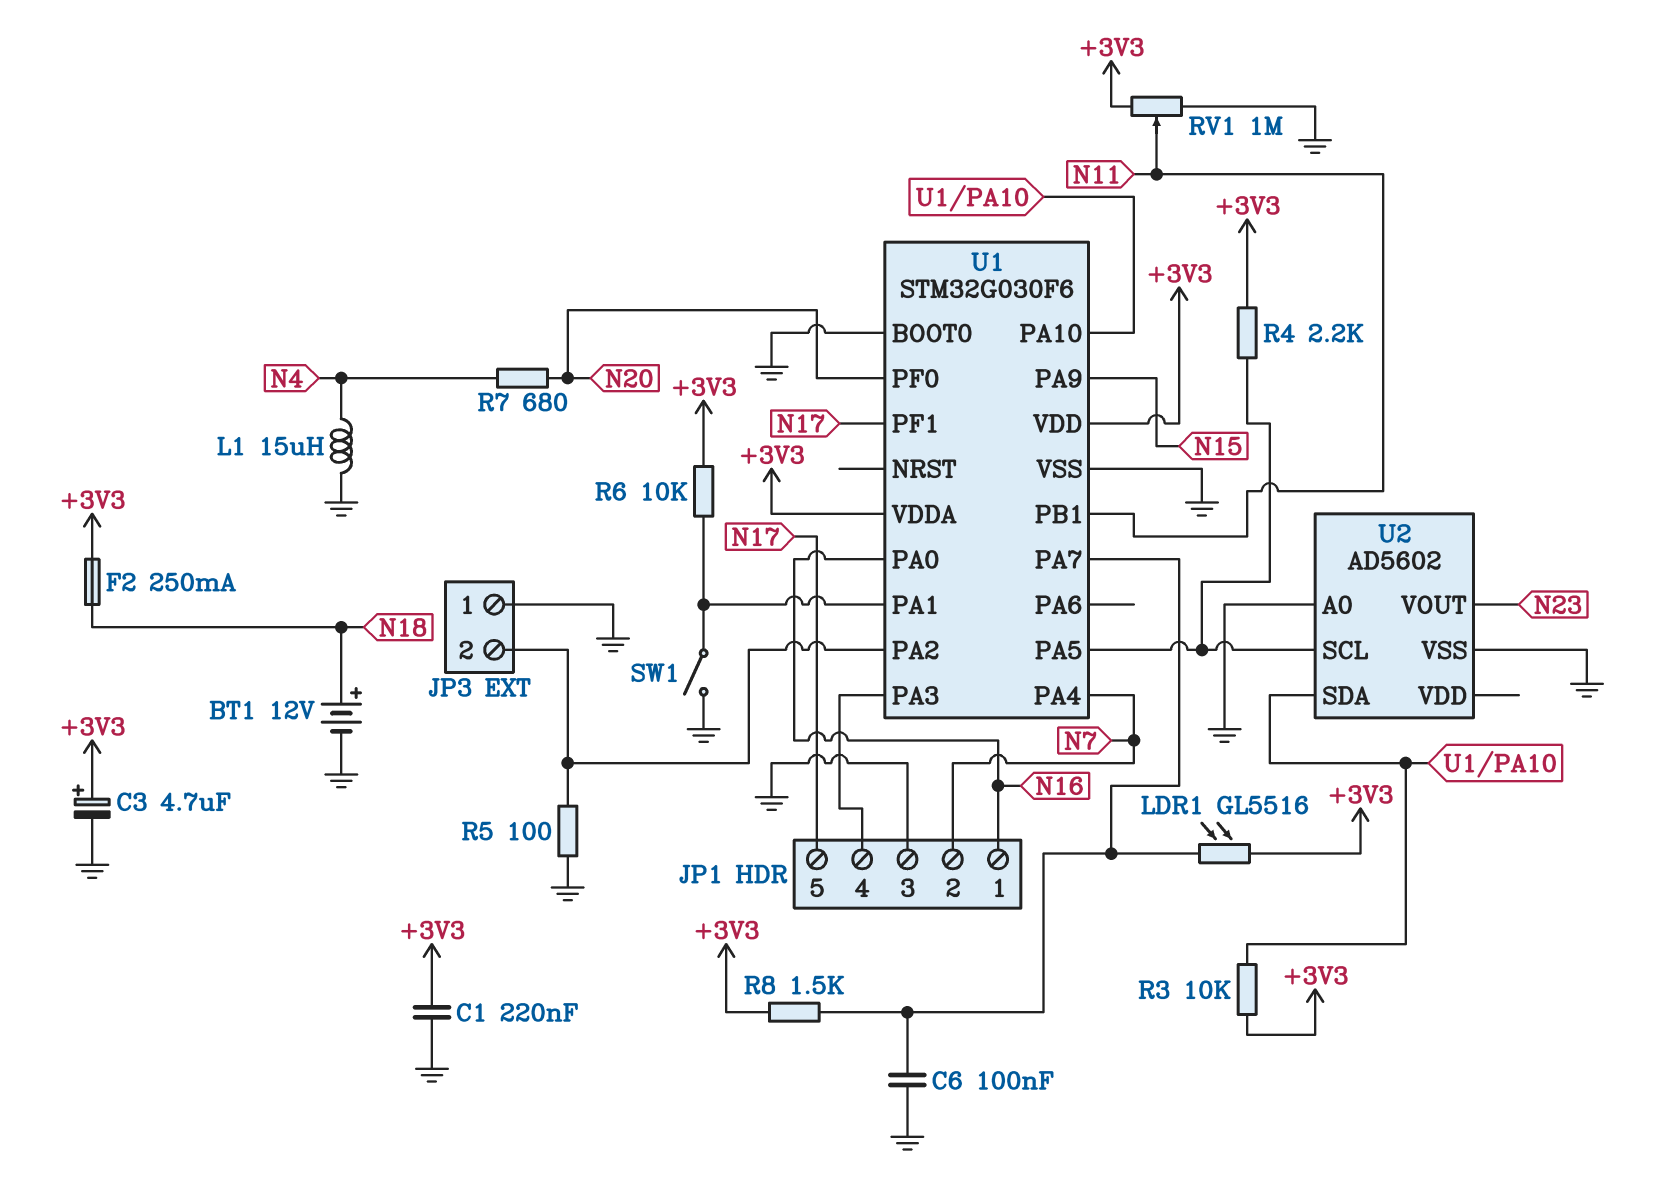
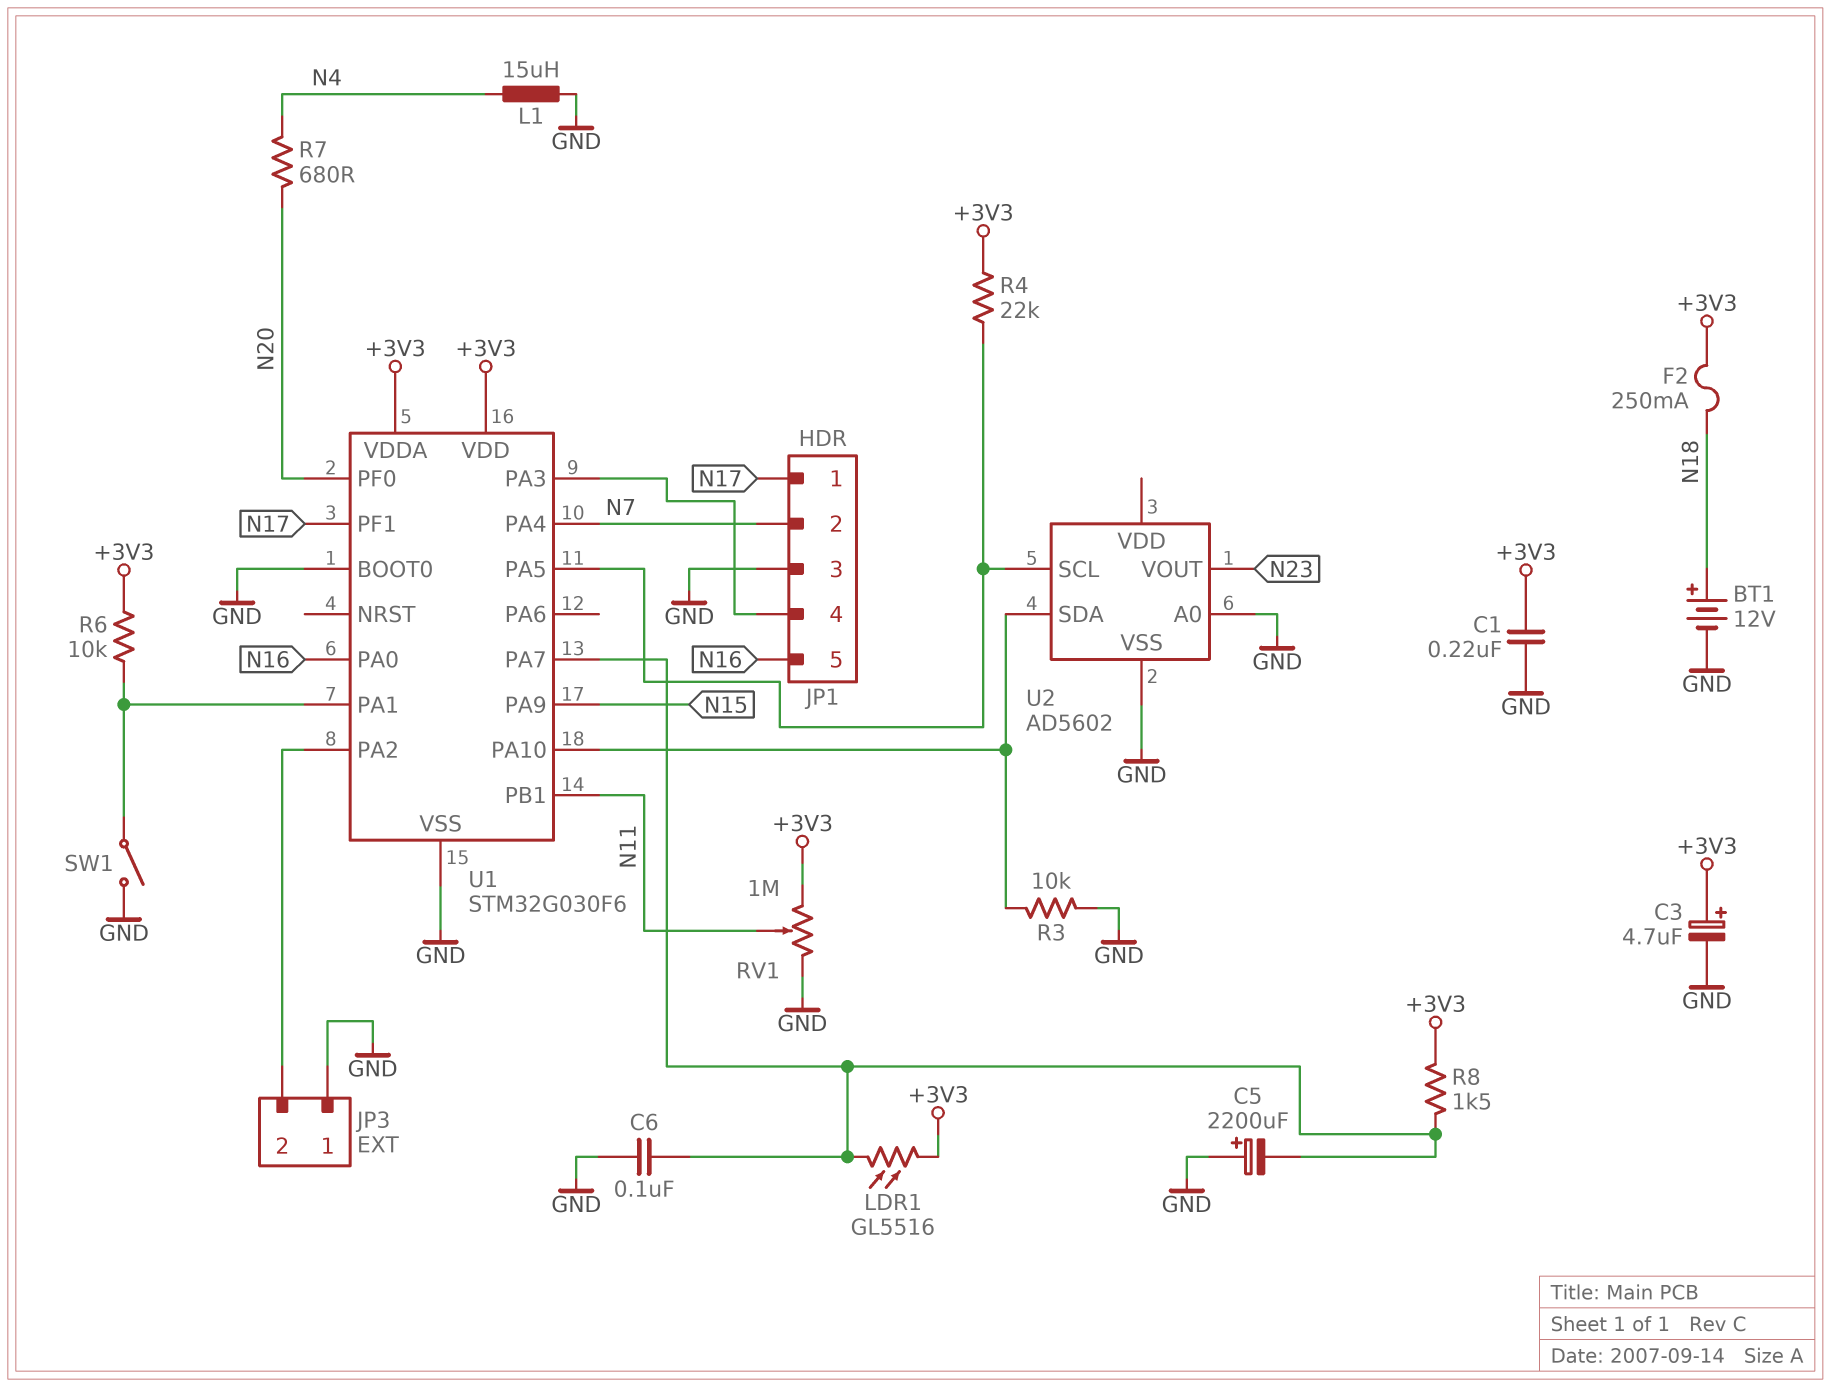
C5: none -> 2200uF (plus GND, minus U1/PA7)
JP1 pin 1: N16 -> N17
JP1 pin 5: N17 -> N16
R3: 10k (+3V3, U1/PA10) -> 10k (GND, U1/PA10)
R4: 2.2k (+3V3, U1/PA5) -> 22k (+3V3, U1/PA5)
R5: 100 (GND, JP3/2) -> none

